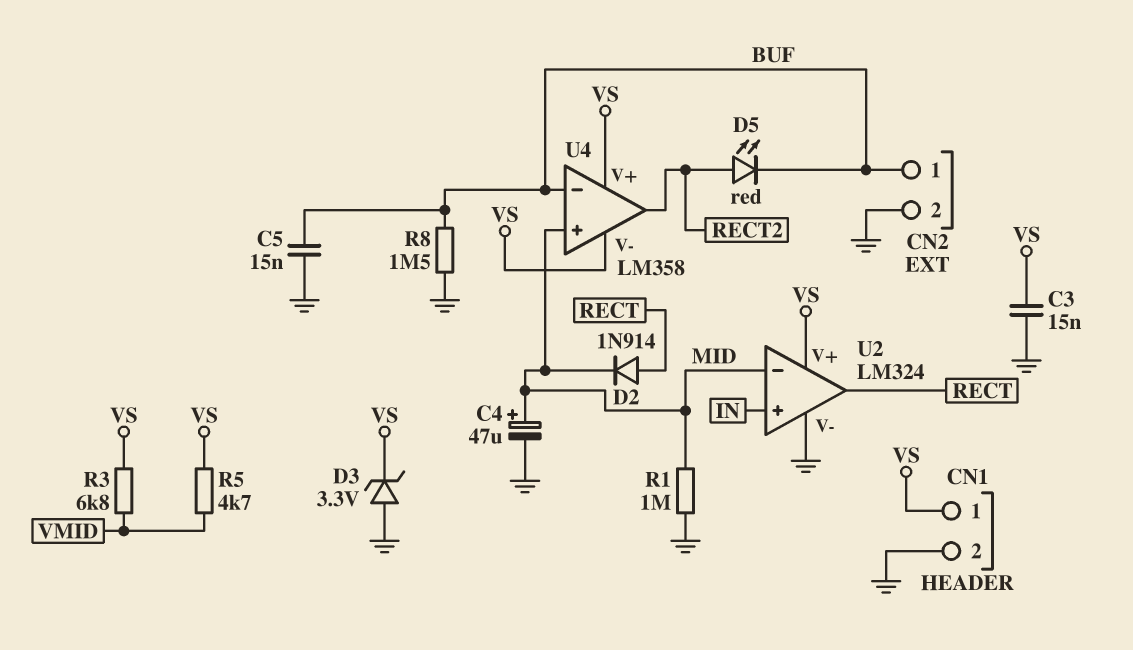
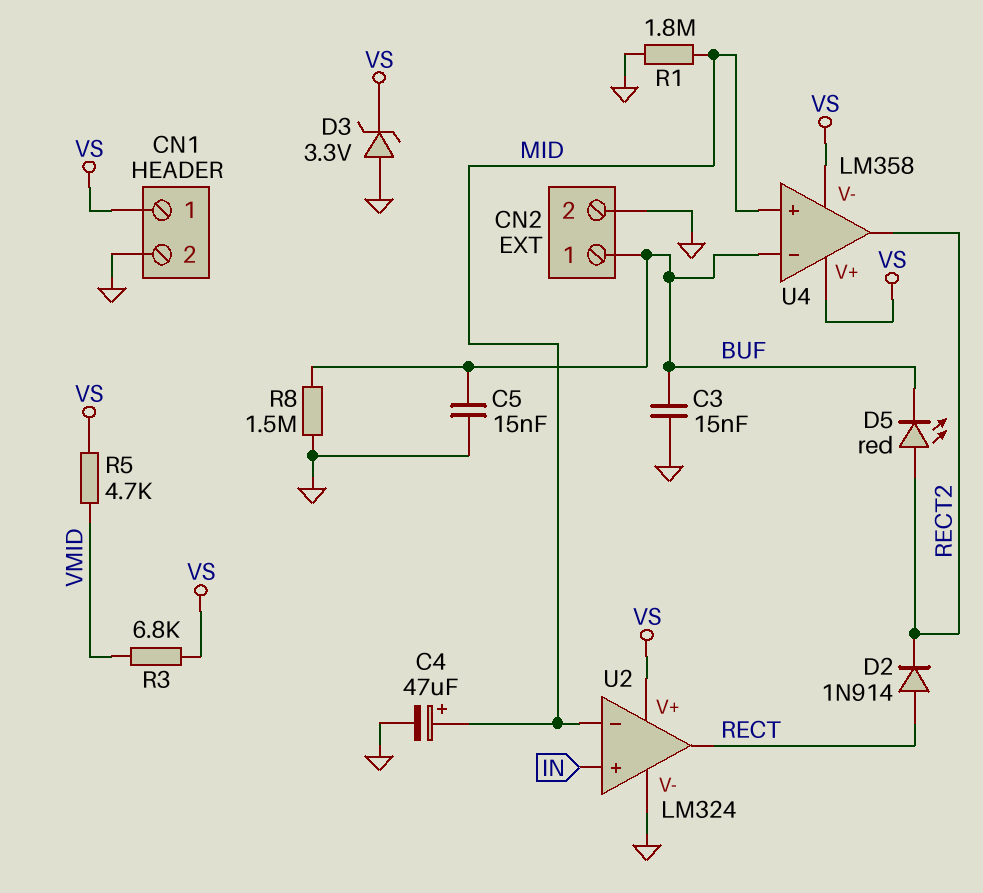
C3: 15nF (GND, VS) -> 15nF (BUF, GND)
D2: diode 1N914 (A RECT, K MID) -> diode 1N914 (A RECT, K RECT2)
R1: 1M (GND, MID) -> 1.8M (GND, MID)

